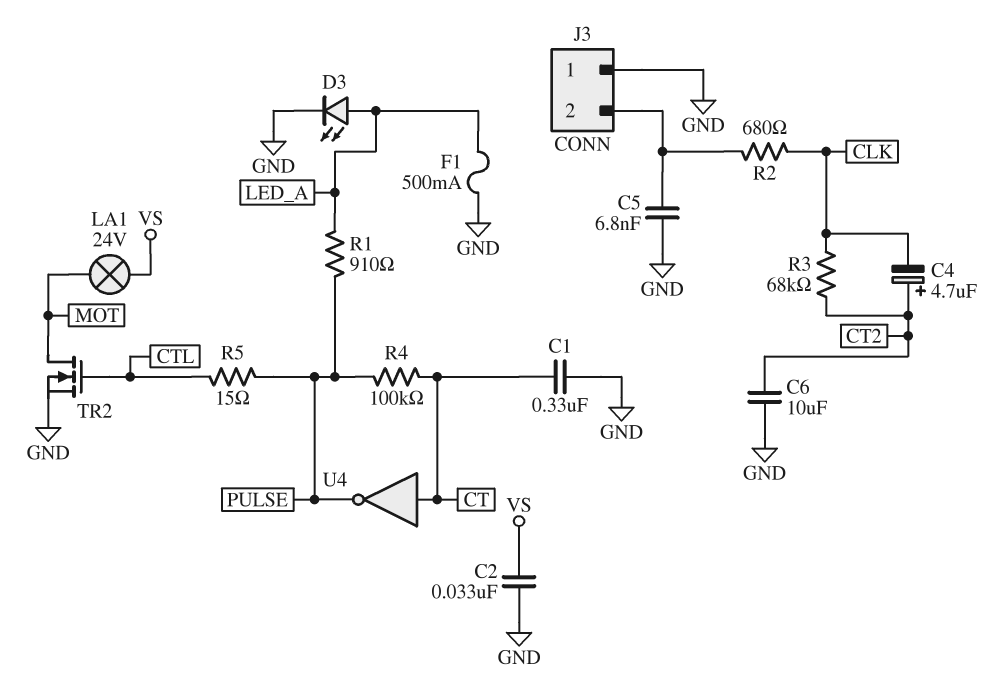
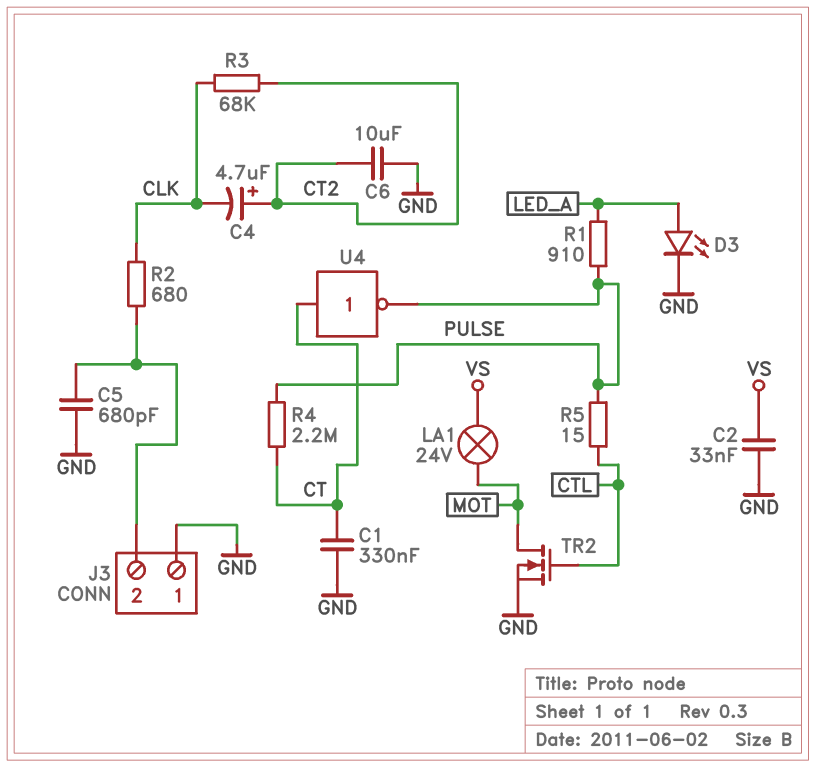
C5: 6.8nF (GND, J3/2) -> 680pF (GND, J3/2)
F1: 500mA (GND, LED_A) -> none
R4: 100k (CT, PULSE) -> 2.2M (CT, PULSE)

